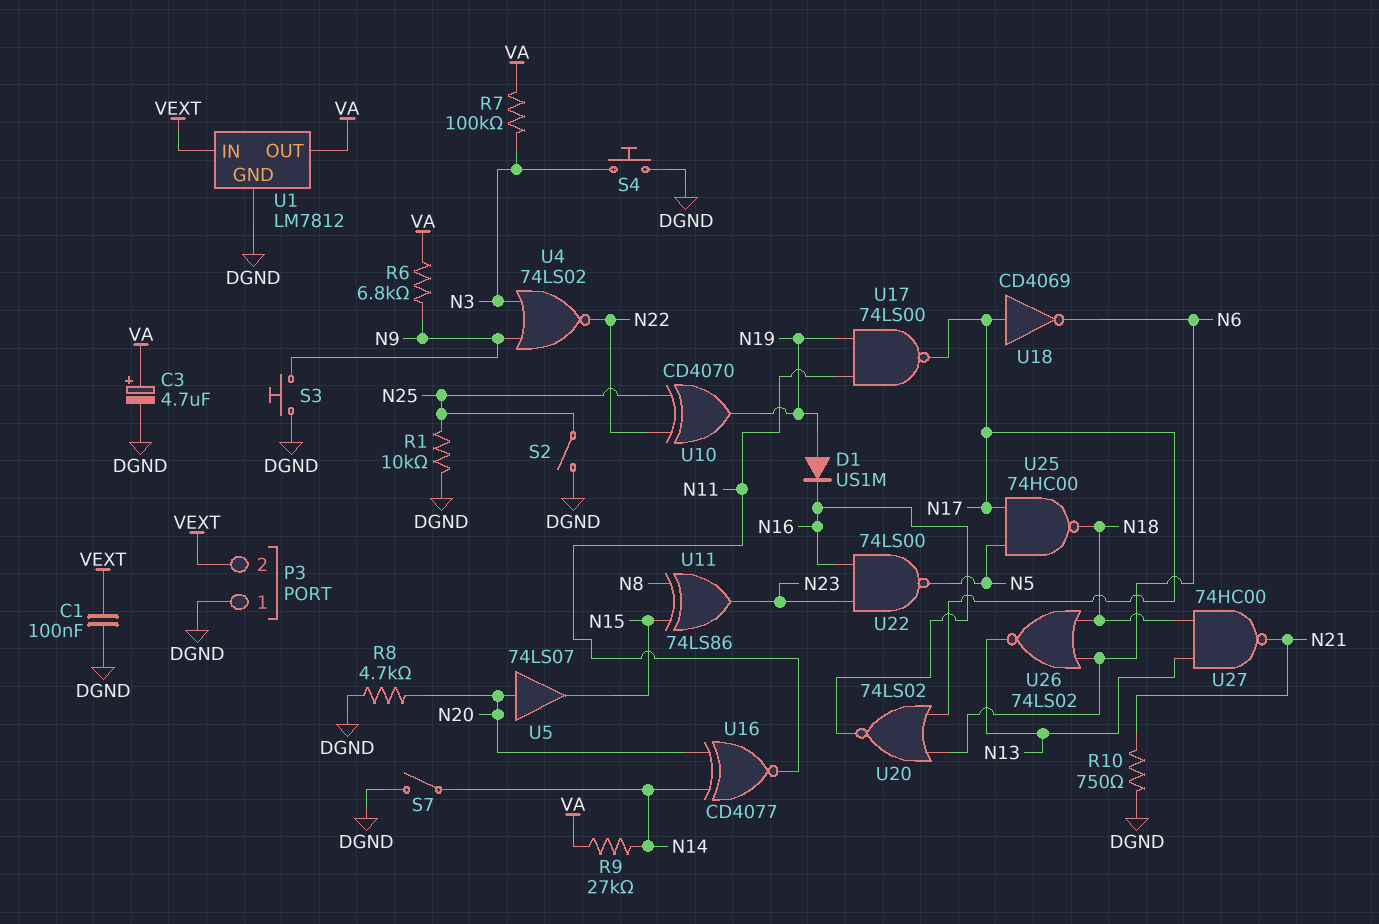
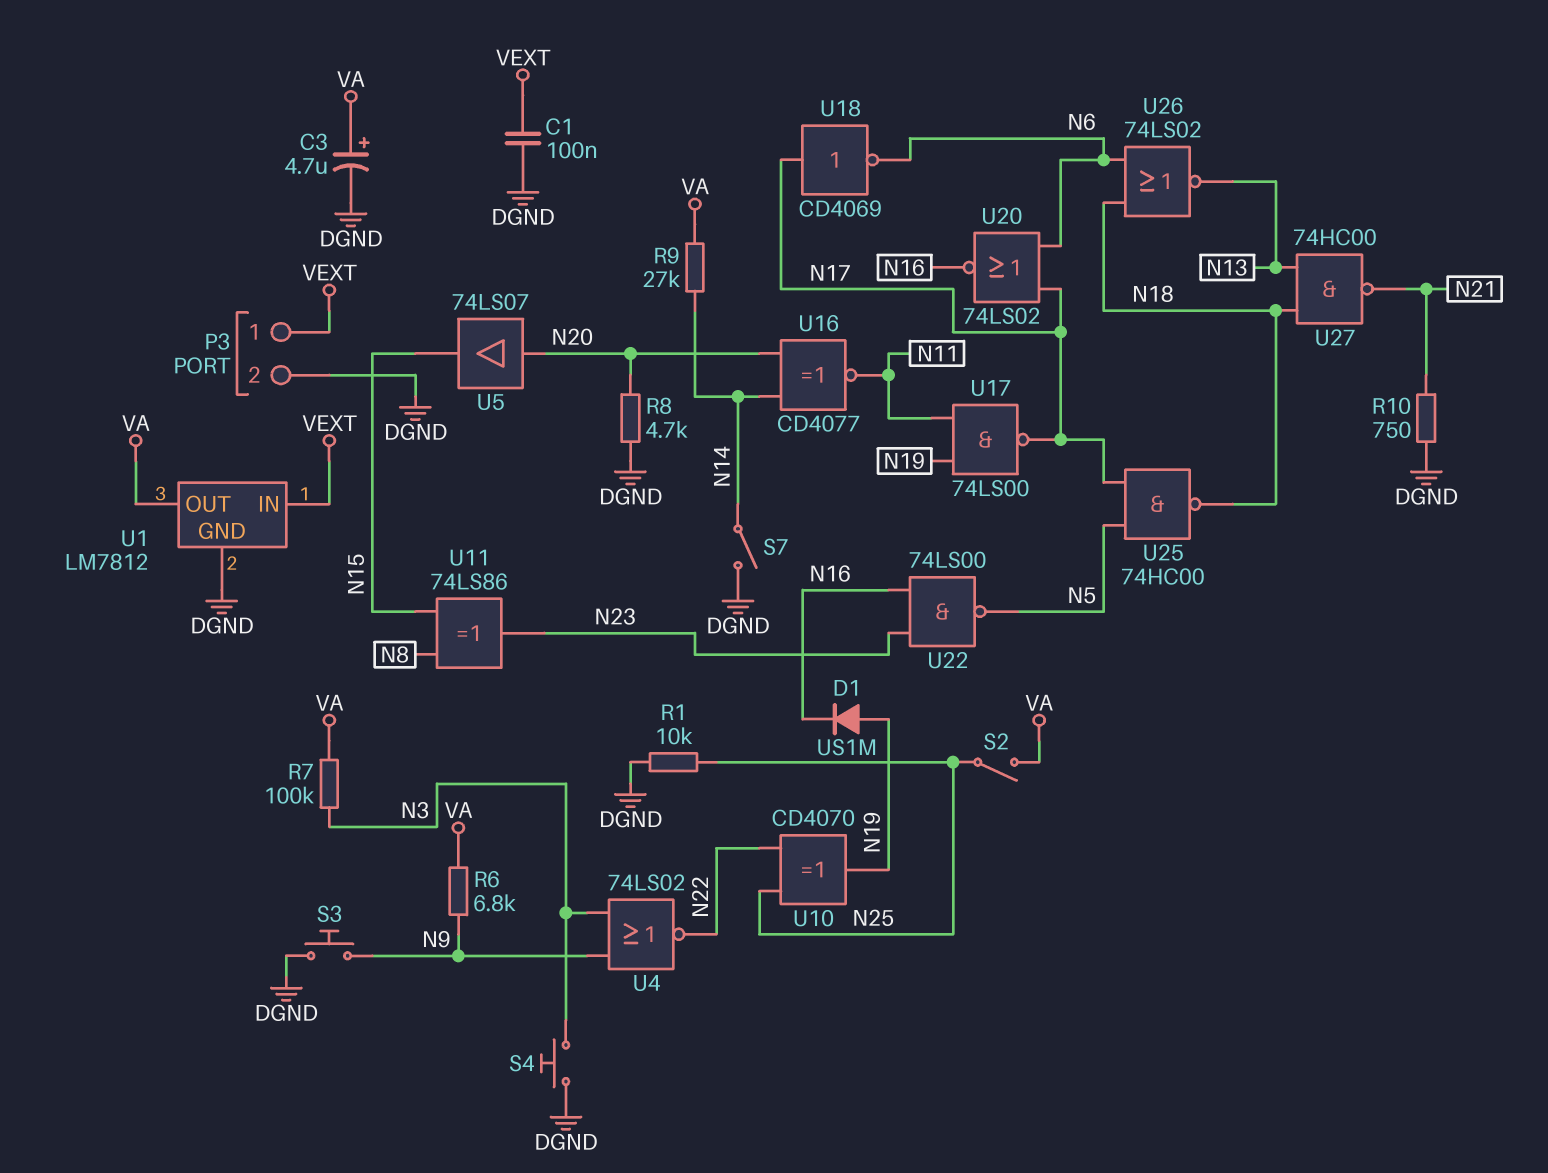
P3 pin 1: DGND -> VEXT
P3 pin 2: VEXT -> DGND
S2: switch (DGND, N25) -> switch (N25, VA)

